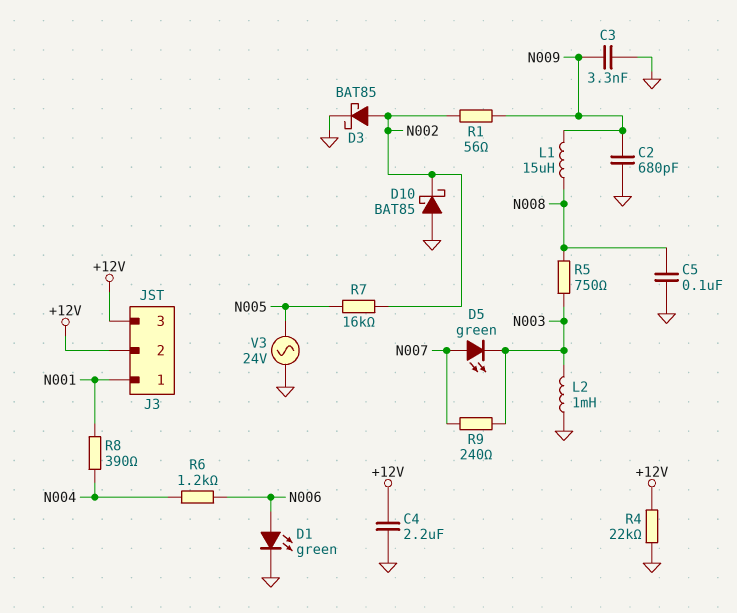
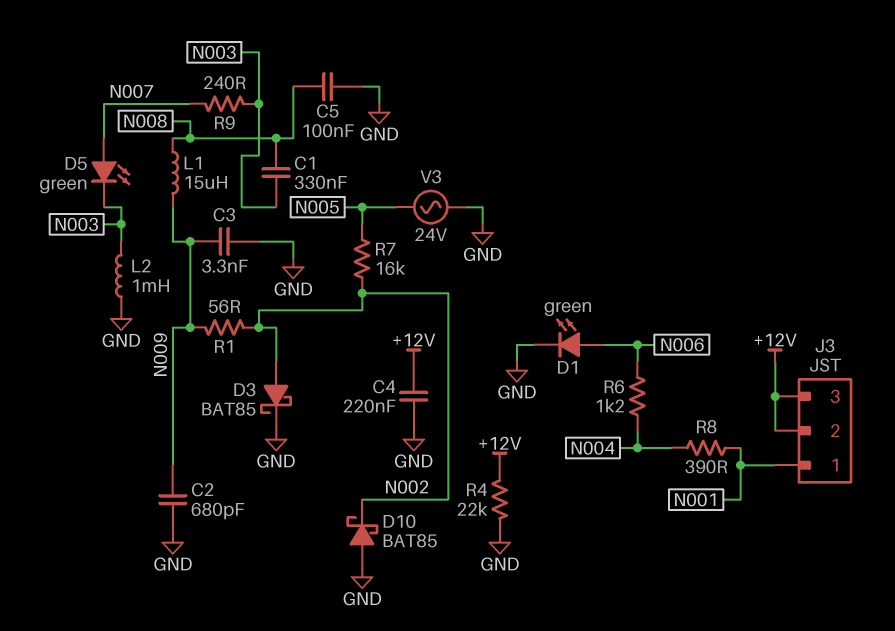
C1: none -> 330nF (N003, N008)
C4: 2.2uF (+12V, GND) -> 220nF (+12V, GND)
R5: 750 (N003, N008) -> none

